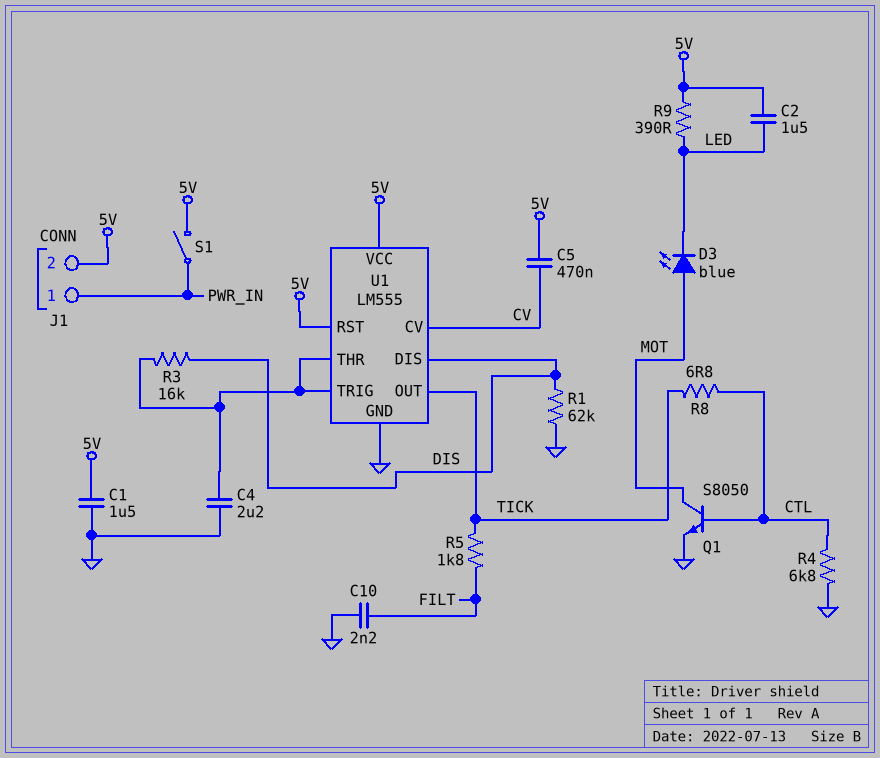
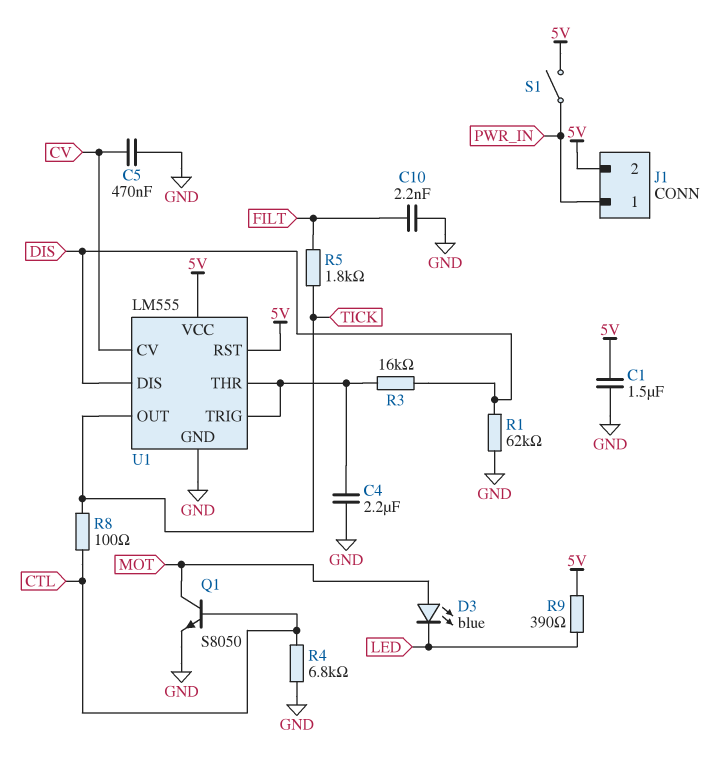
C2: 1.5uF (5V, LED) -> none
C5: 470nF (5V, CV) -> 470nF (CV, GND)
R8: 6.8 (CTL, TICK) -> 100 (CTL, TICK)

